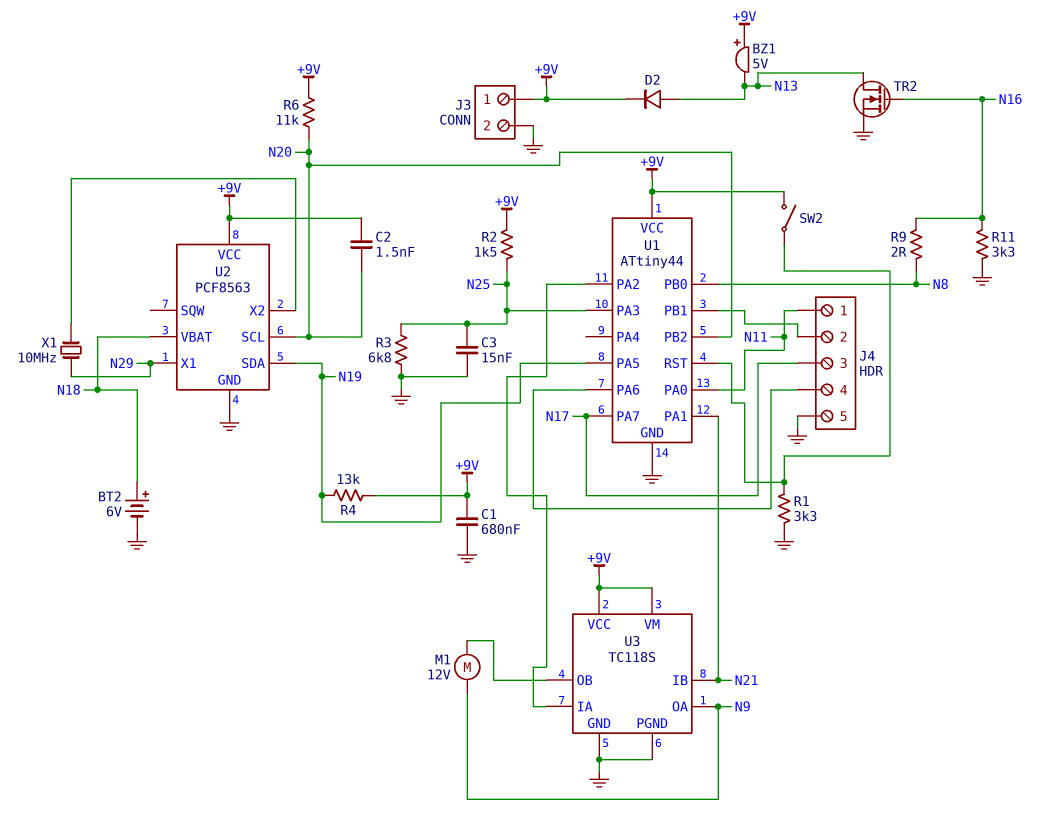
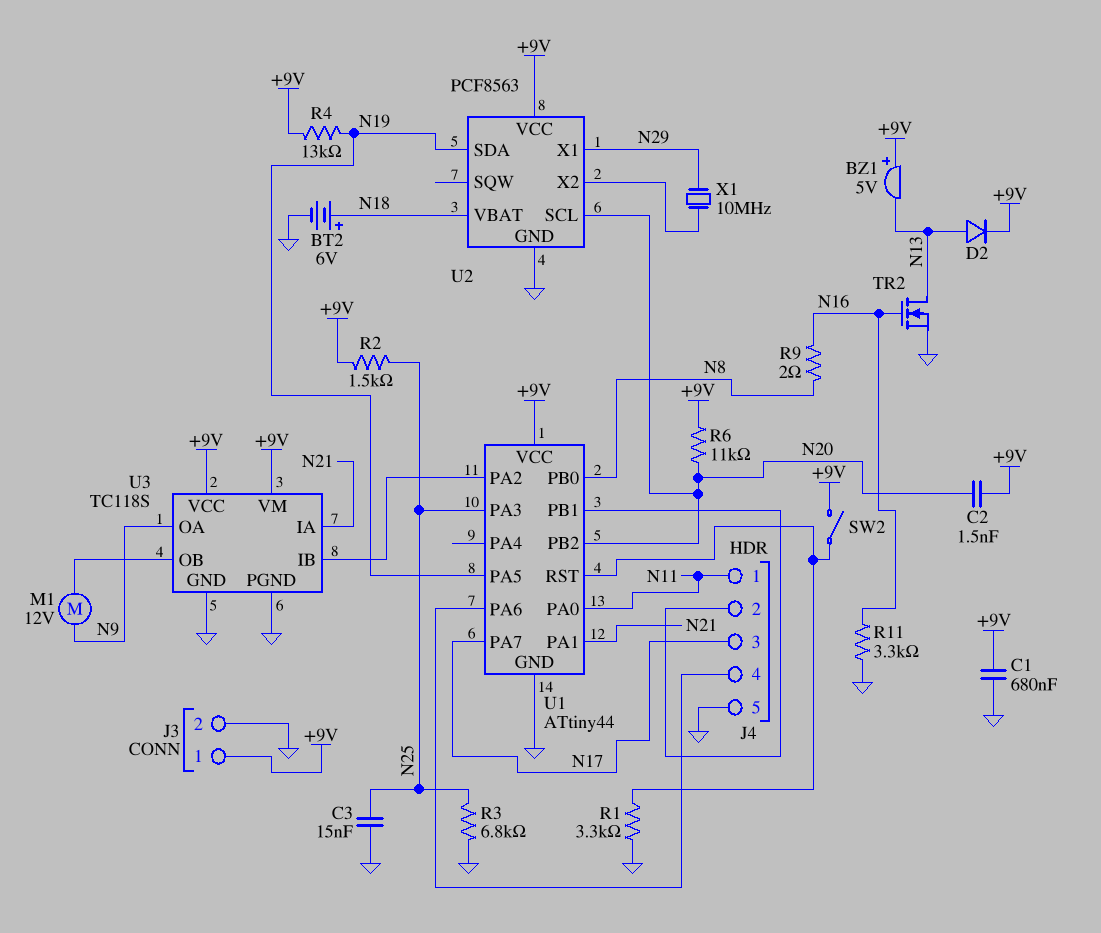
U3 pin IA: U1/PA2 -> N21
U3 pin IB: N21 -> U1/PA2

